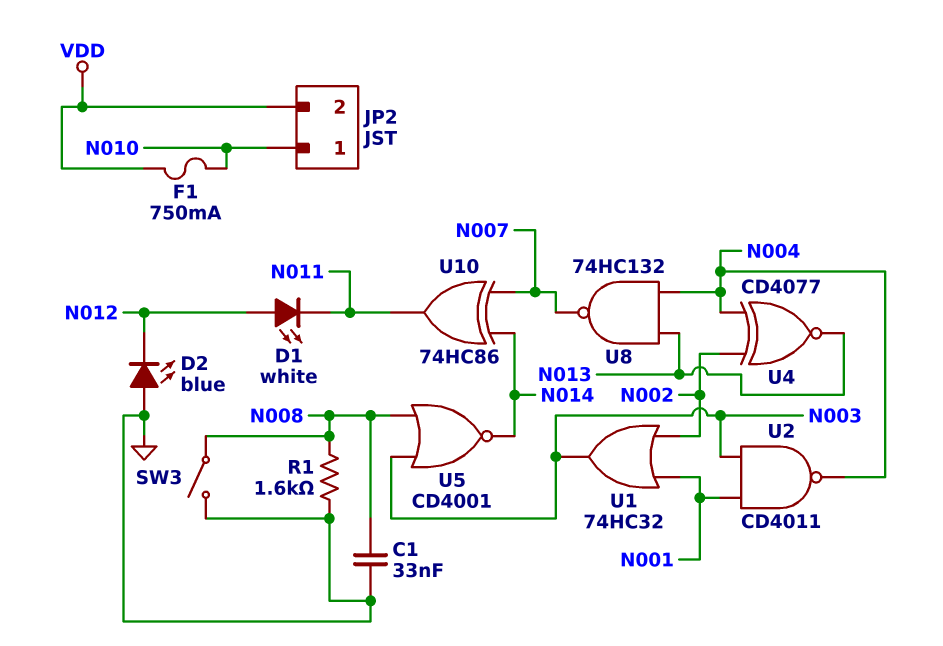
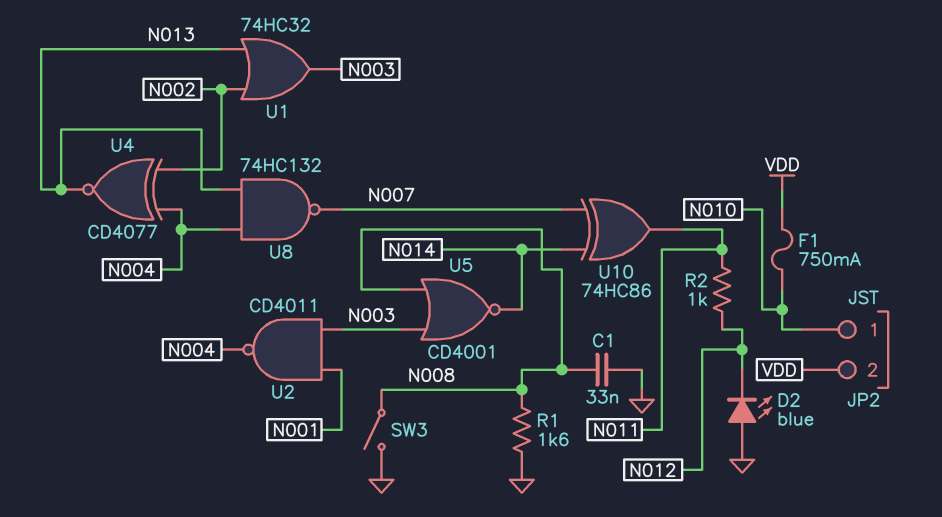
D1: LED white (A N012, K N011) -> none
R2: none -> 1k (N011, N012)
U1: OR 74HC32 (in N001, in N002, out N003) -> OR 74HC32 (in N002, in N013, out N003)

